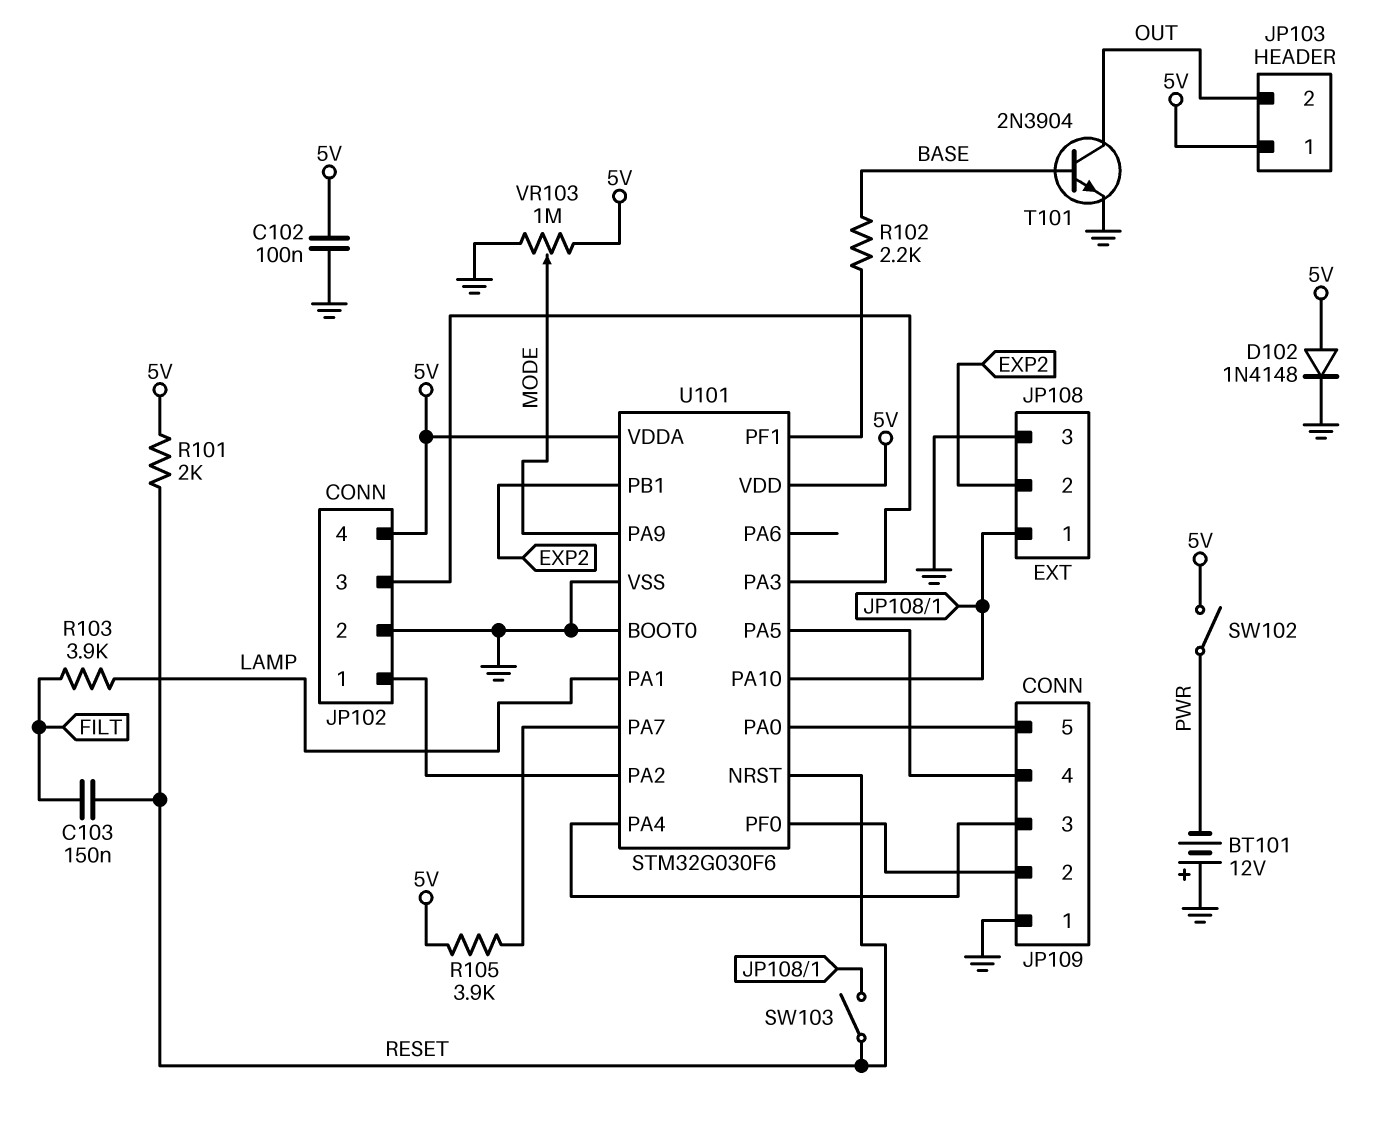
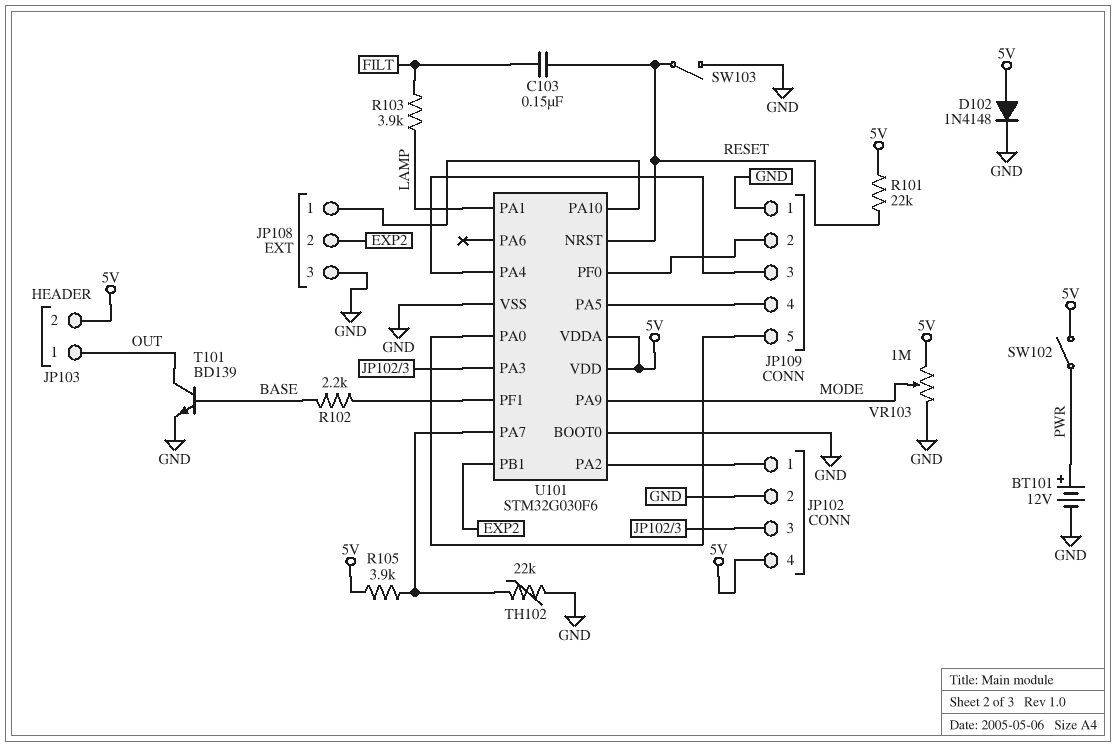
BT101: 12V (plus GND, minus PWR) -> 12V (plus PWR, minus GND)
C102: 100nF (5V, GND) -> none
JP103 pin 1: 5V -> OUT
JP103 pin 2: OUT -> 5V
R101: 2k (5V, RESET) -> 22k (5V, RESET)
SW103: switch (JP108/1, RESET) -> switch (GND, RESET)
T101: NPN 2N3904 (B BASE, C OUT, E GND) -> NPN BD139 (B BASE, C OUT, E GND)
TH102: none -> 22k (GND, U101/PA7)

